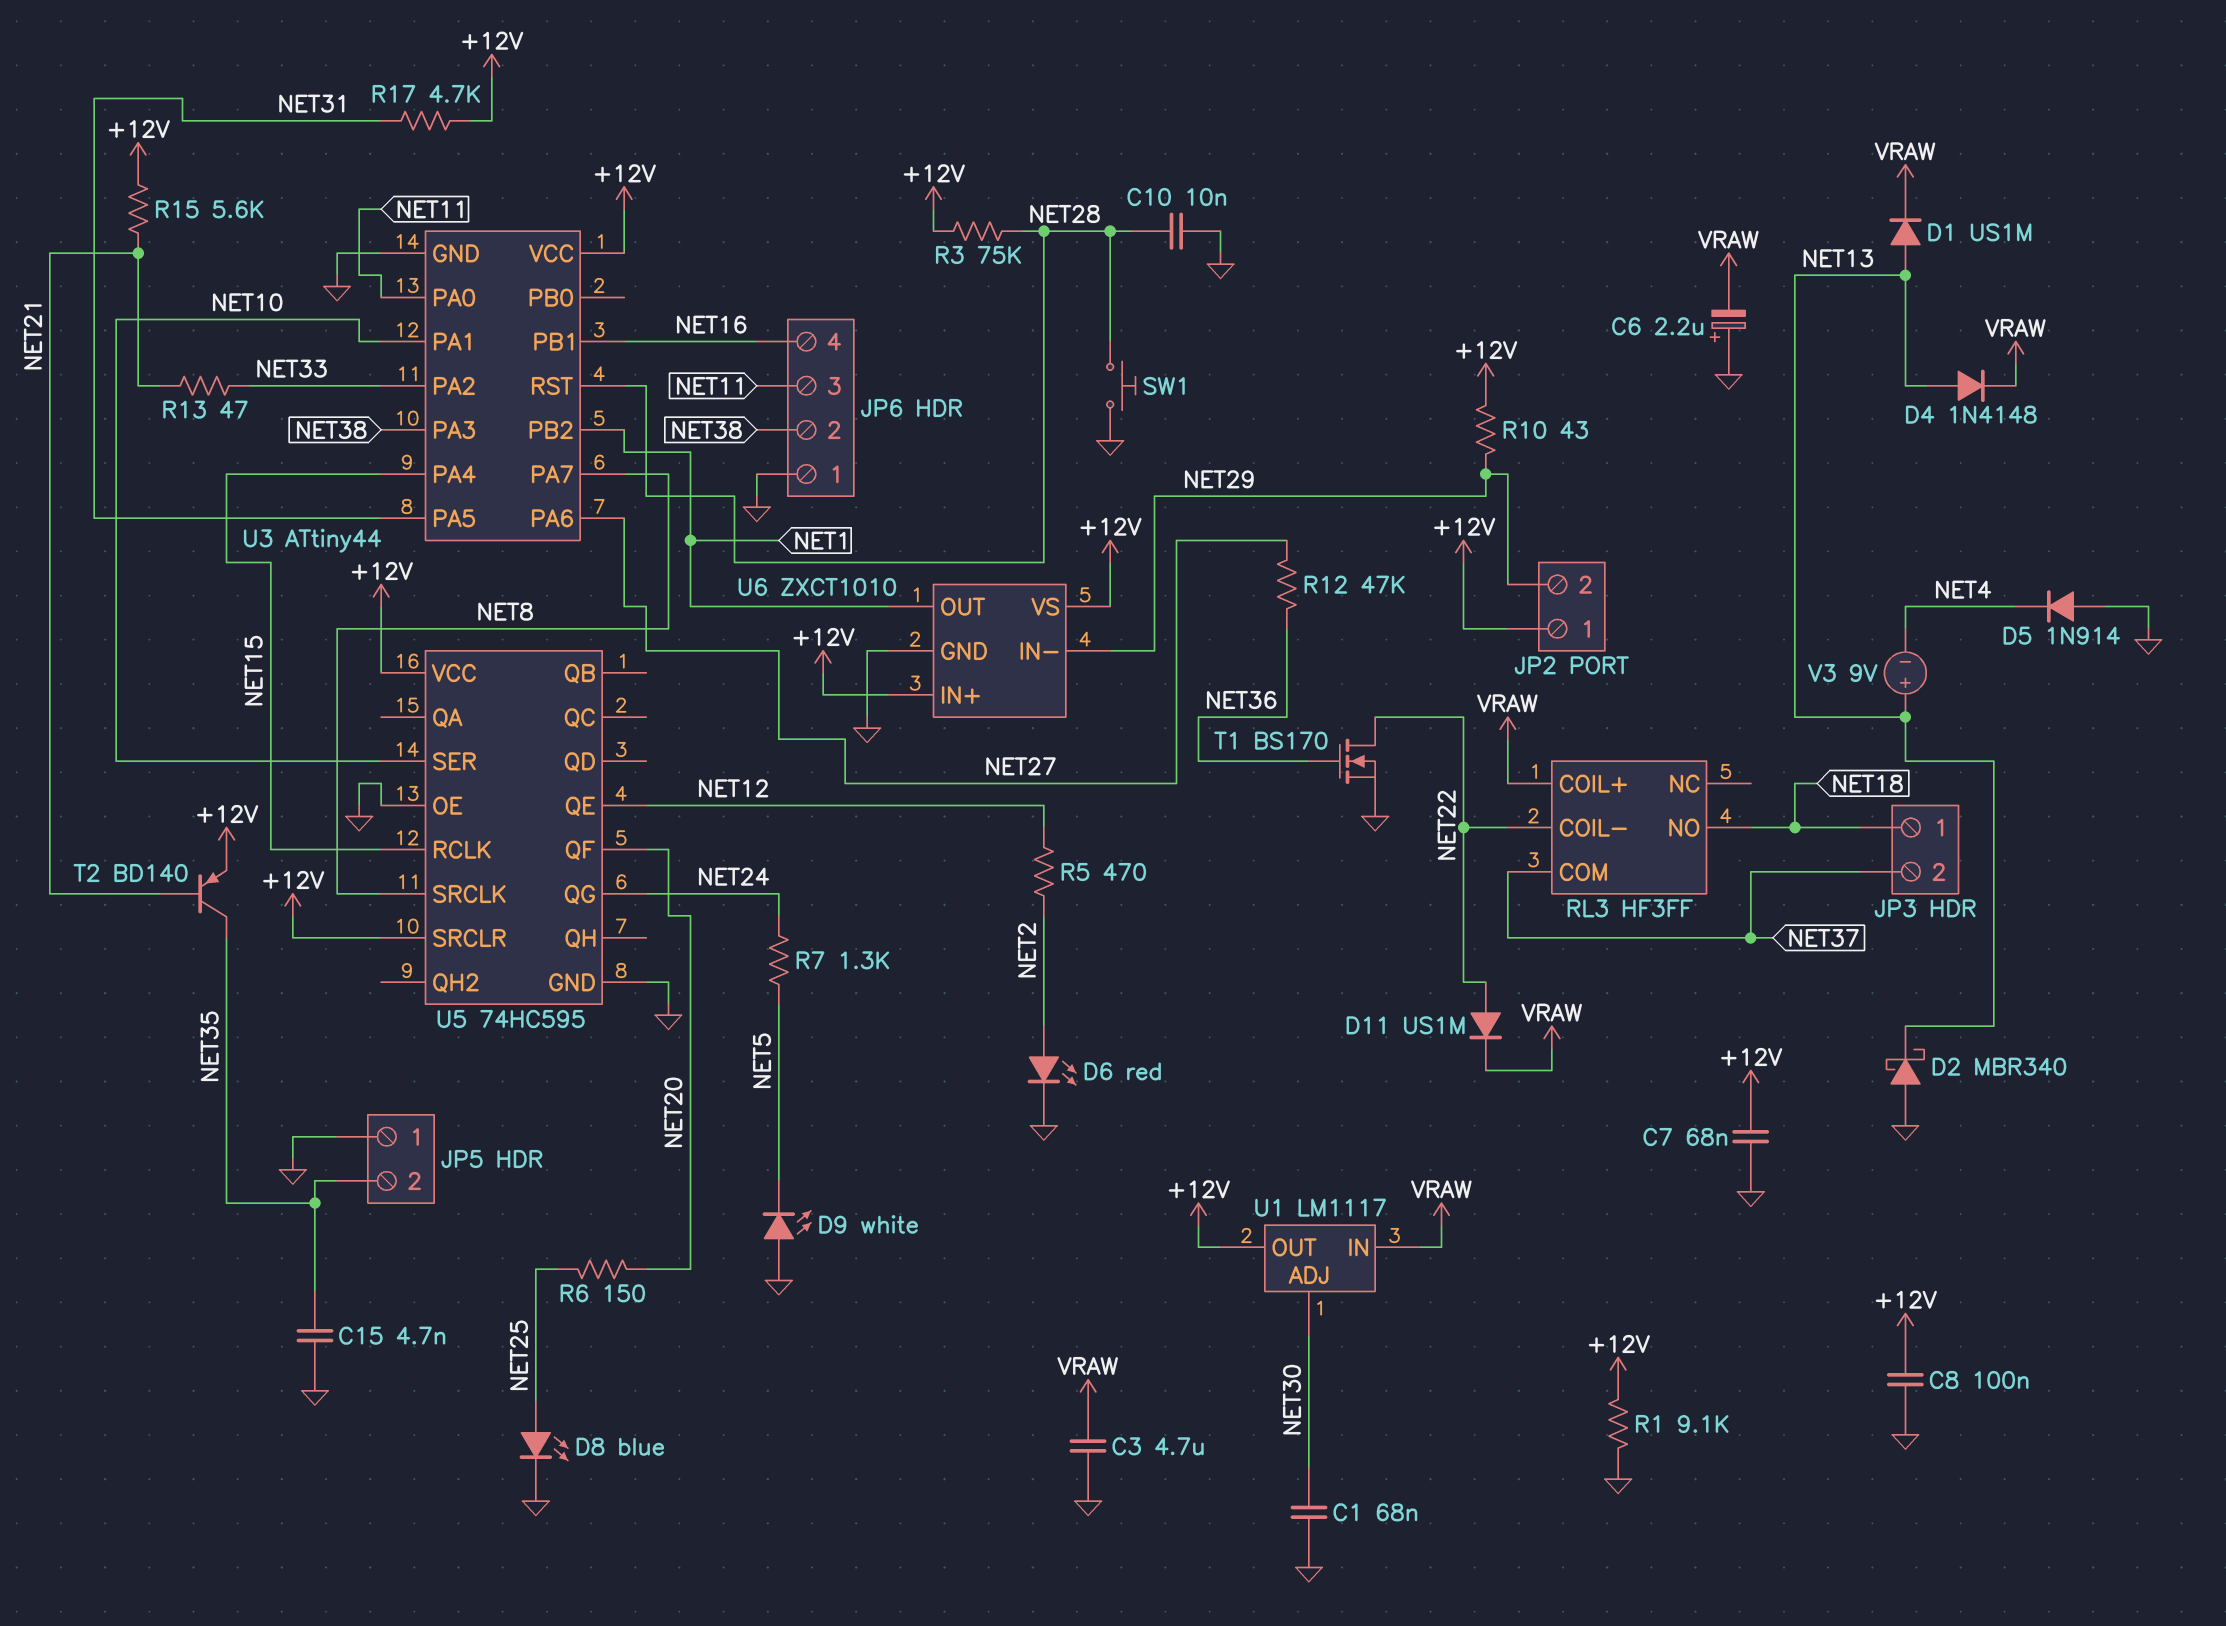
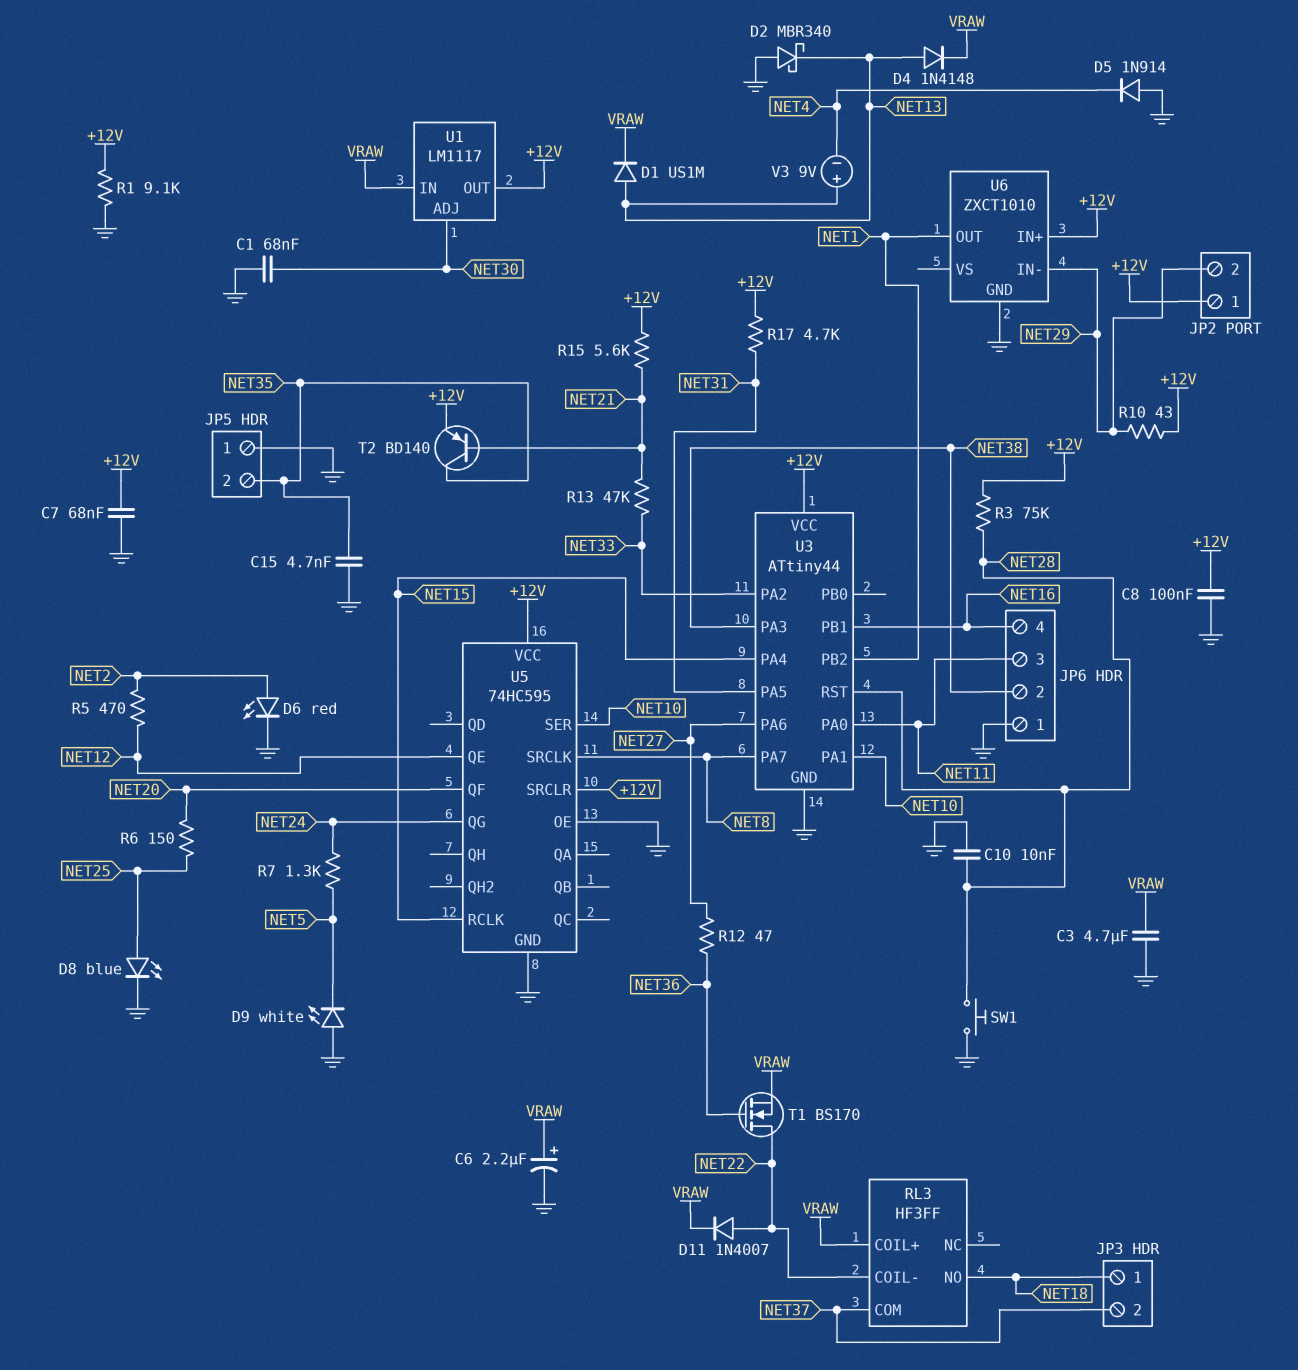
C6: 2.2uF (plus GND, minus VRAW) -> 2.2uF (plus VRAW, minus GND)
D11: diode US1M (A NET22, K VRAW) -> diode 1N4007 (A NET22, K VRAW)
R12: 47k (NET27, NET36) -> 47 (NET27, NET36)
R13: 47 (NET21, NET33) -> 47k (NET21, NET33)
T1: NMOS BS170 (G NET36, D NET22, S GND) -> NMOS BS170 (G NET36, D NET22, S VRAW)
U6 pin VS: +12V -> none

